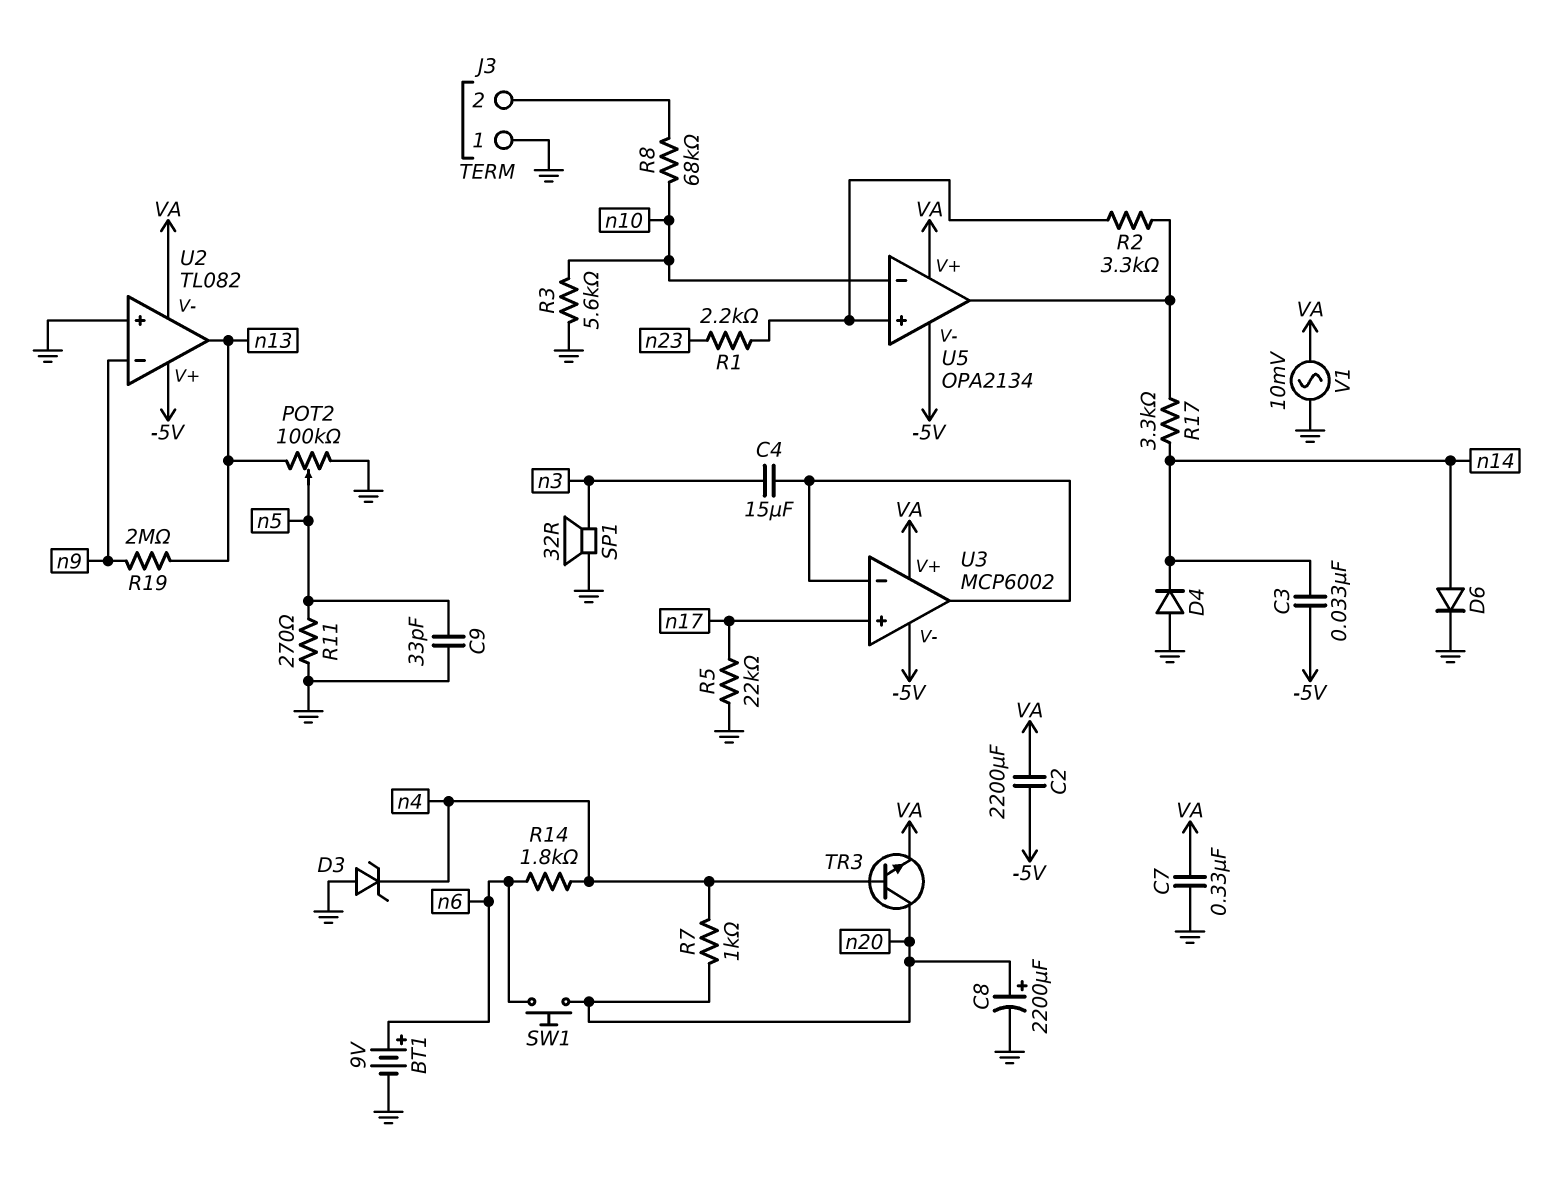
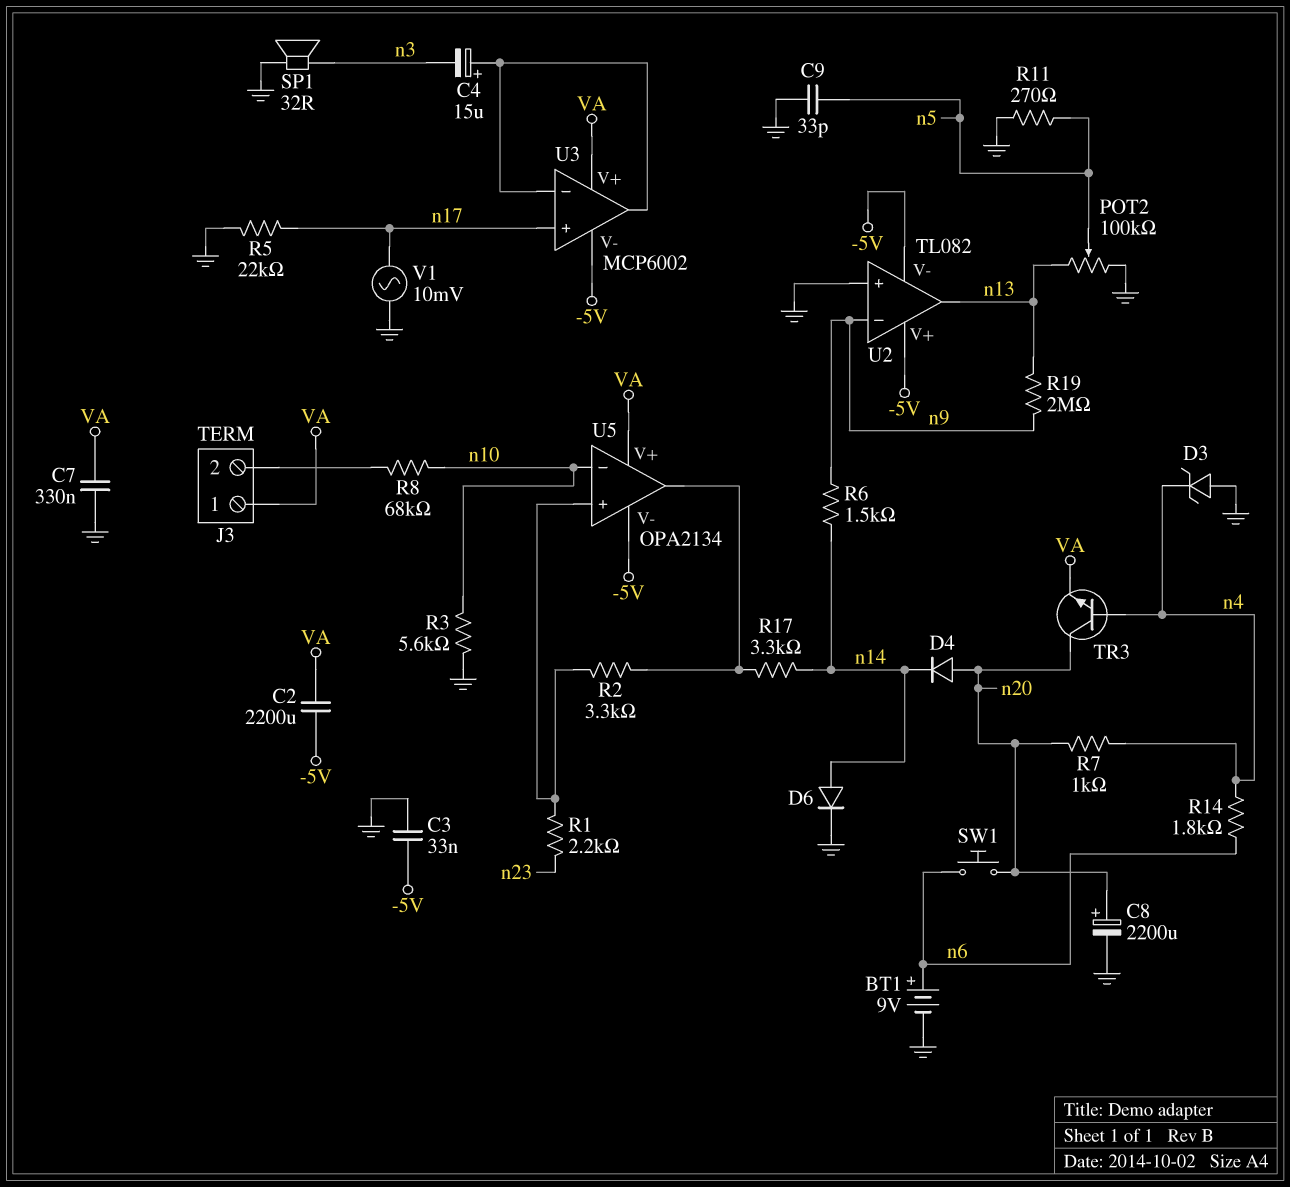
C3: 33nF (-5V, n14) -> 33nF (-5V, GND)
C4: 15uF (U3/in-, n3) -> 15uF (plus U3/in-, minus n3)
D4: diode (A GND, K n14) -> diode (A n20, K n14)
J3 pin 1: GND -> VA
R6: none -> 1.5k (n9, n14)
U2 pin V-: VA -> -5V
V1: AC 10mV (GND, VA) -> AC 10mV (GND, n17)

